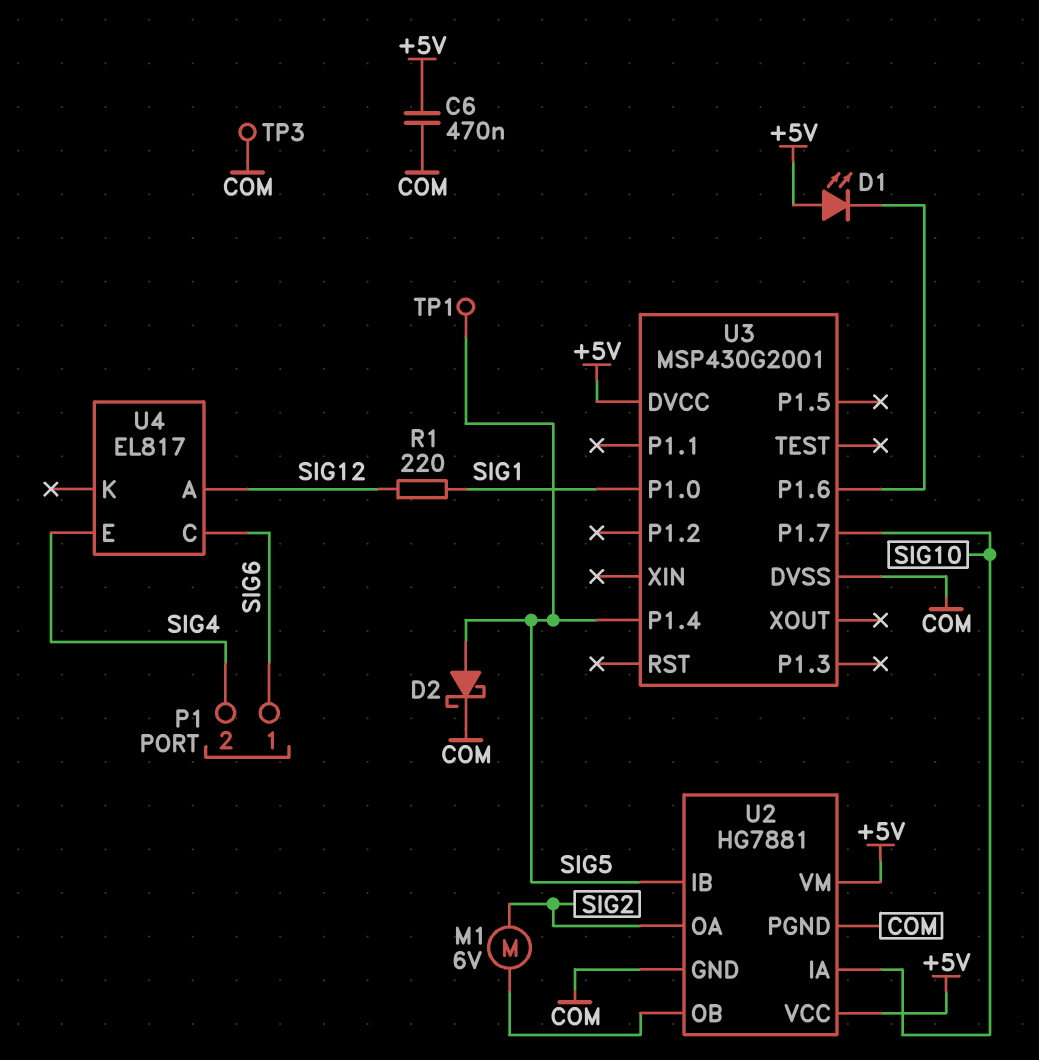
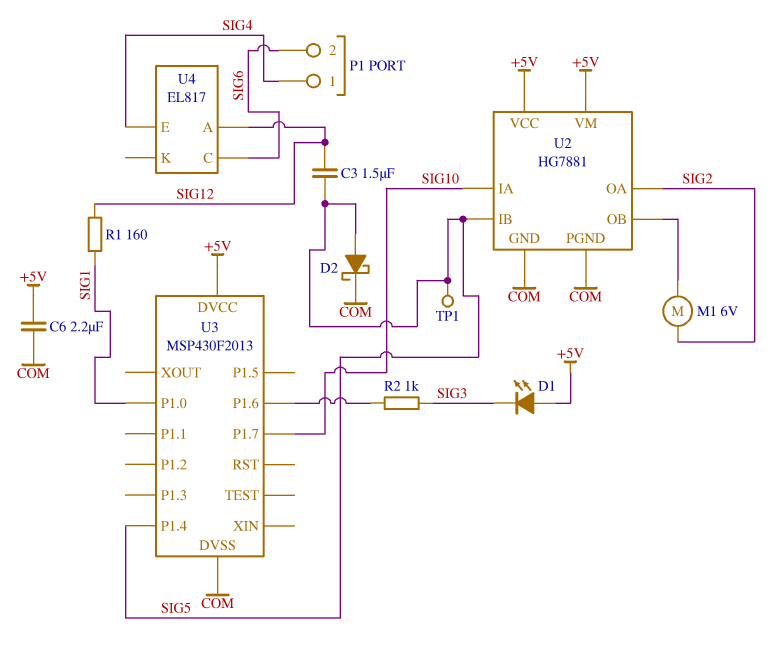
C3: none -> 1.5uF (SIG5, SIG12)
C6: 470nF (+5V, COM) -> 2.2uF (+5V, COM)
D1: LED (A +5V, K U3/P1.6) -> LED (A +5V, K SIG3)
P1 pin 1: SIG6 -> SIG4
P1 pin 2: SIG4 -> SIG6
R1: 220 (SIG1, SIG12) -> 160 (SIG1, SIG12)
R2: none -> 1k (SIG3, U3/P1.6)
TP3: test point (COM) -> none
U3: MSP430G2001 -> MSP430F2013

